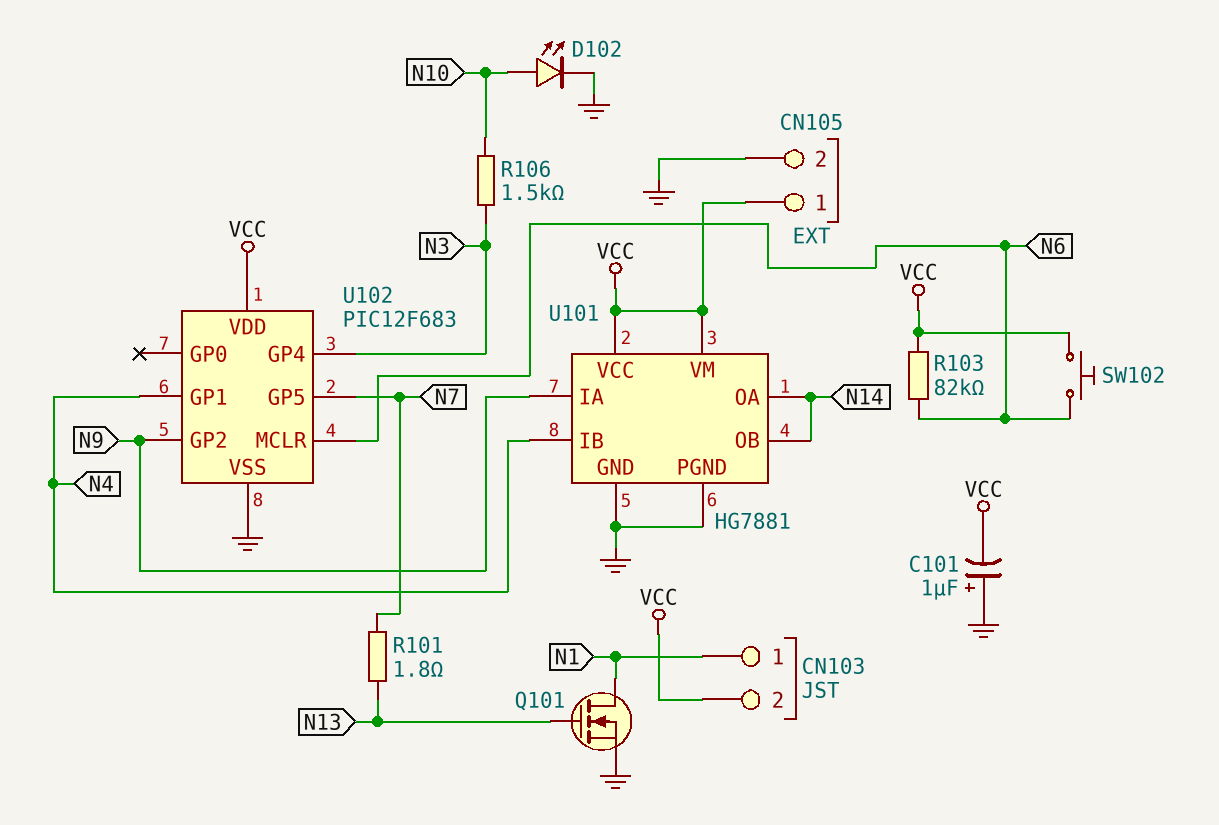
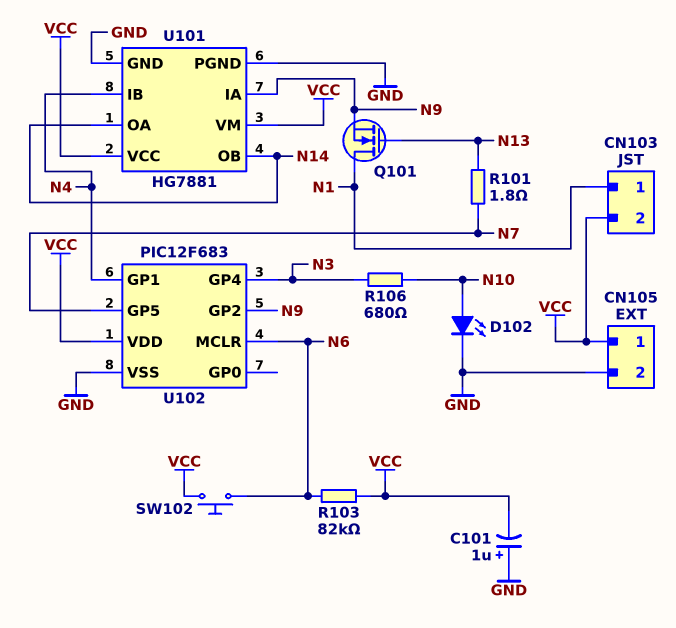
Q101: NMOS (G N13, D N1, S GND) -> NMOS (G N13, D N1, S N9)
R106: 1.5k (N3, N10) -> 680 (N3, N10)

